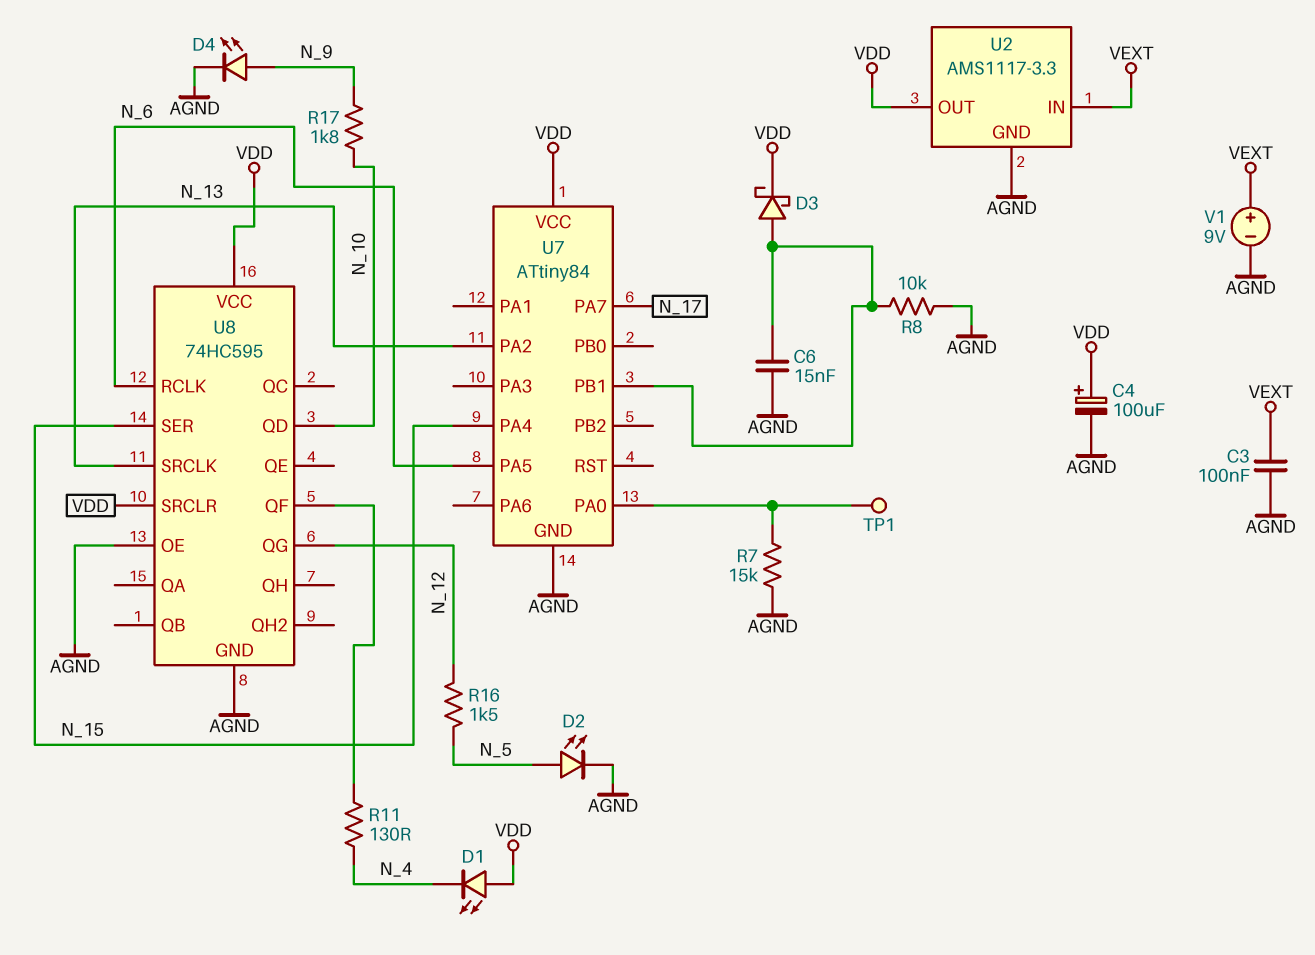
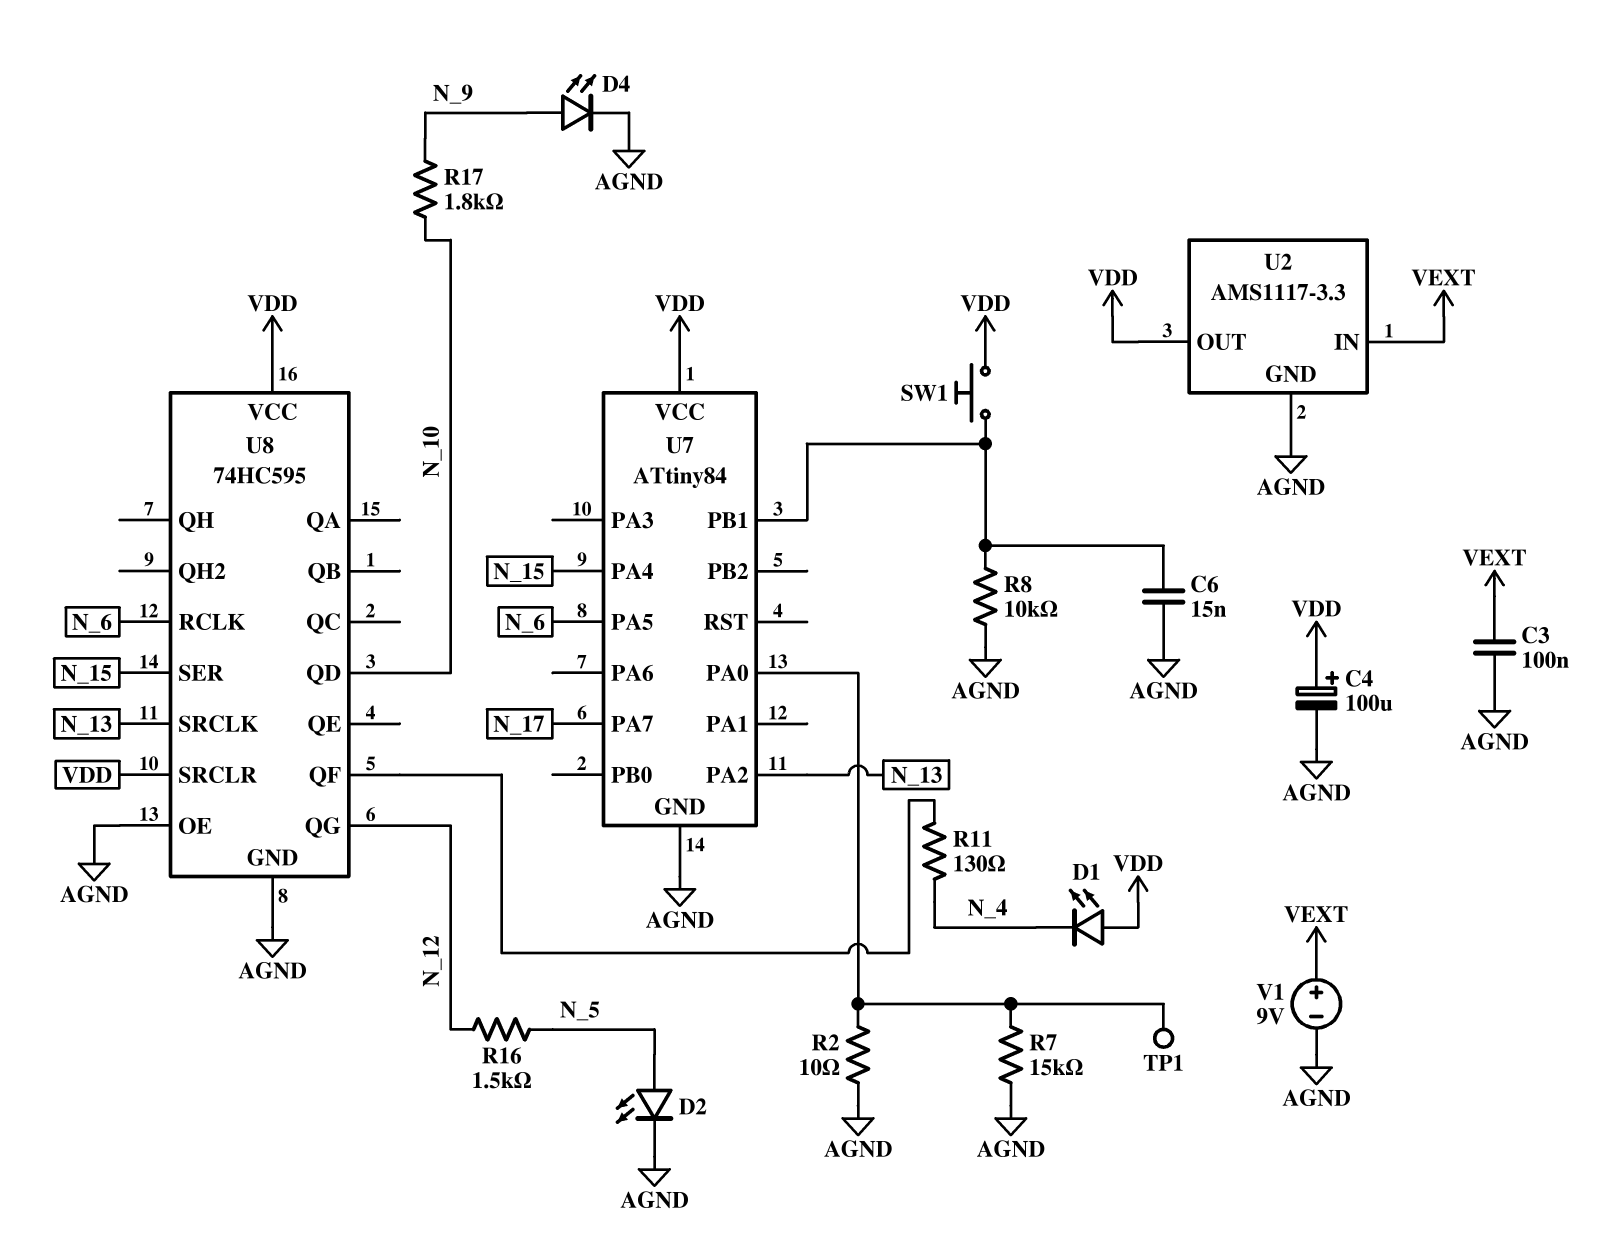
D3: schottky (A U7/PB1, K VDD) -> none
R2: none -> 10 (AGND, U7/PA0)
SW1: none -> button (U7/PB1, VDD)

